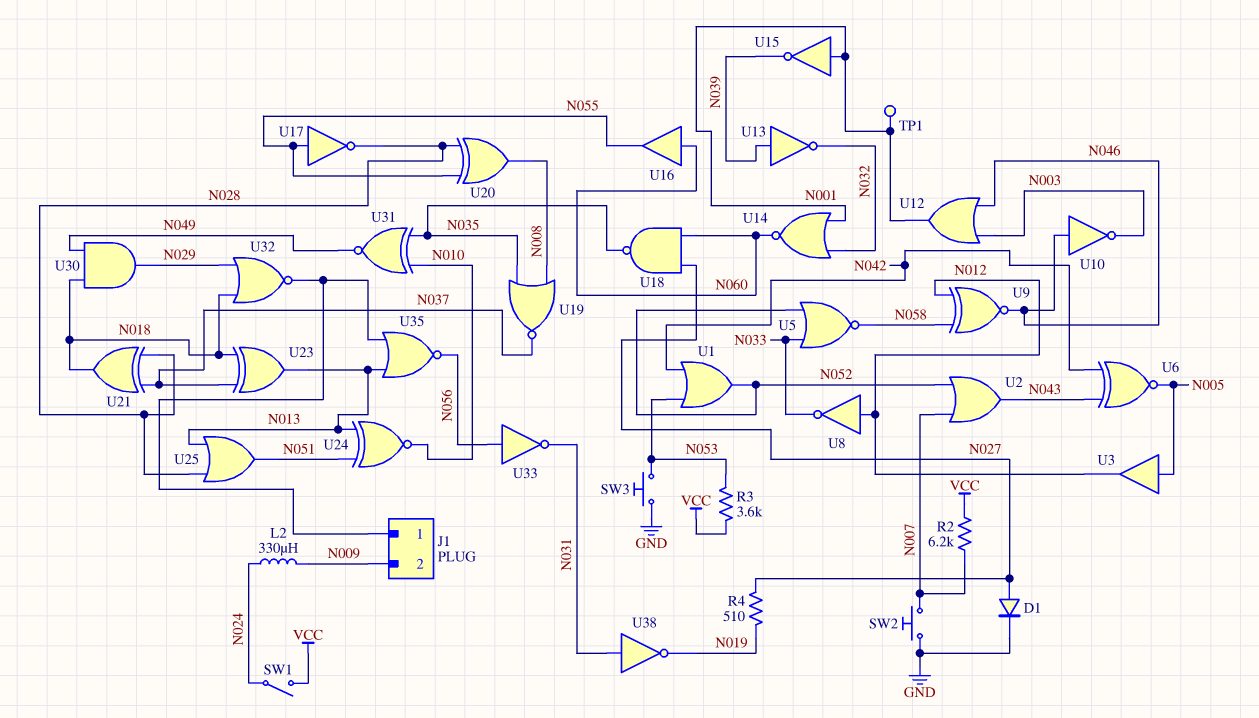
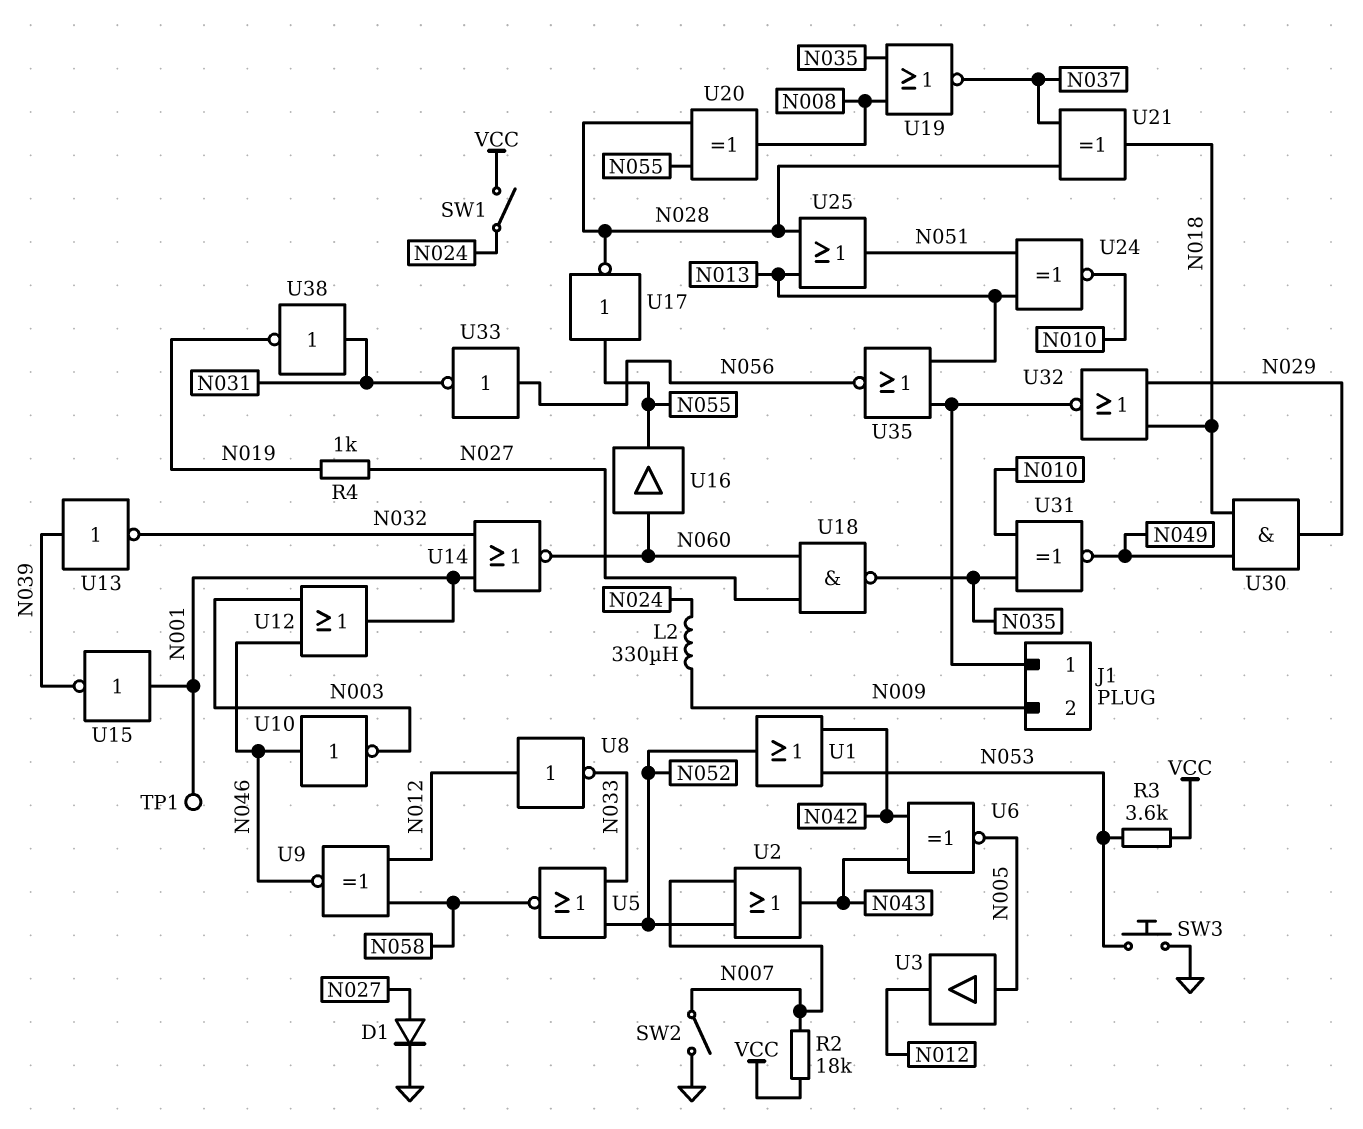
R2: 6.2k (N007, VCC) -> 18k (N007, VCC)
R4: 510 (N019, N027) -> 1k (N019, N027)
SW2: button (GND, N007) -> switch (GND, N007)
U23: XOR (in N018, in N037, out N013) -> none

